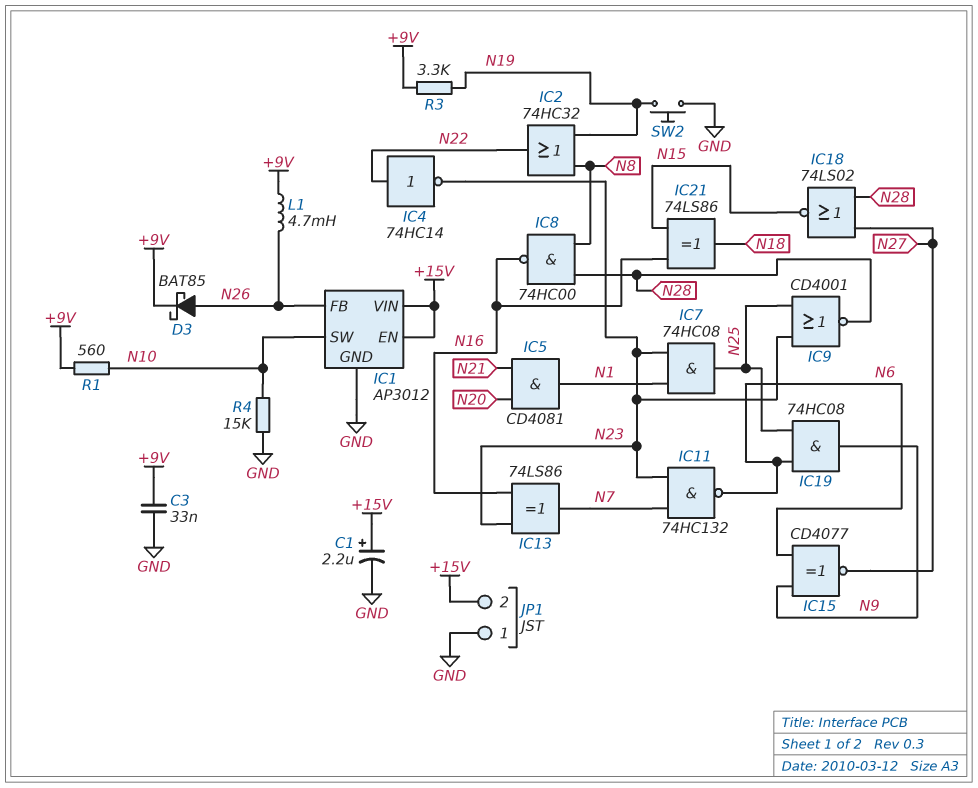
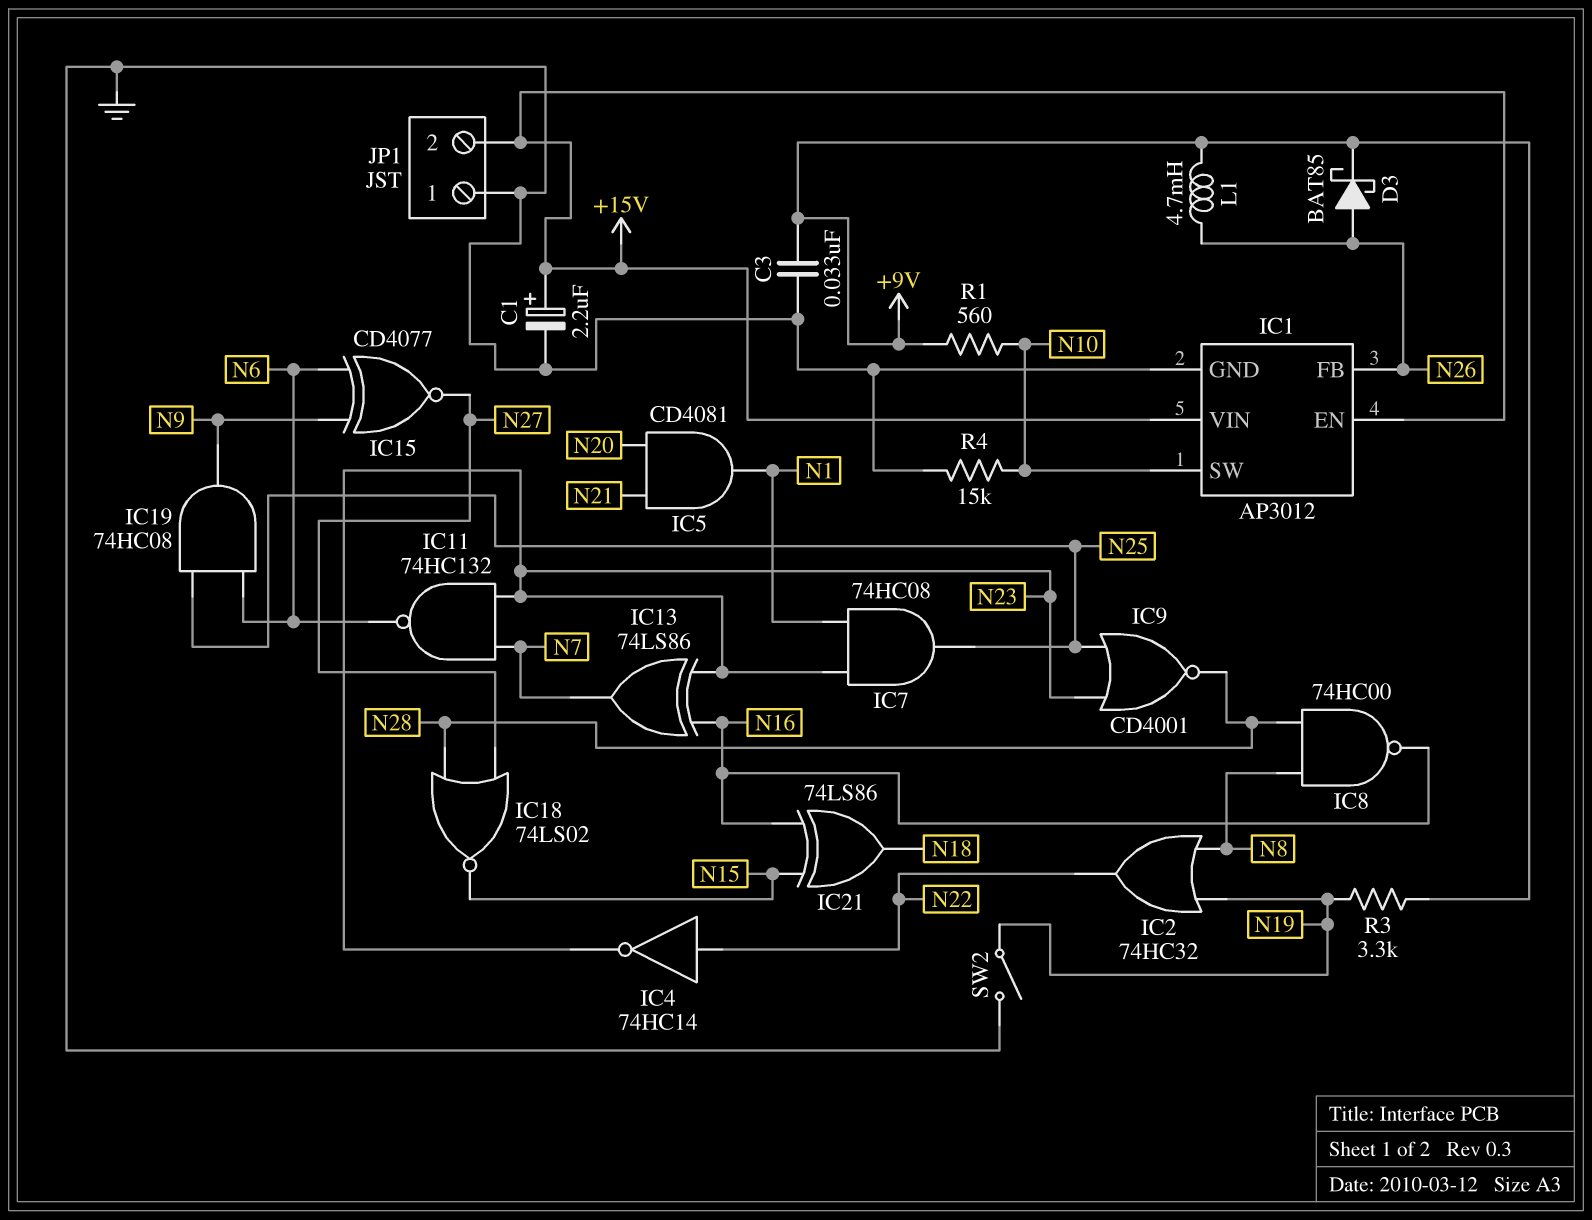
SW2: button (GND, N19) -> switch (GND, N19)

